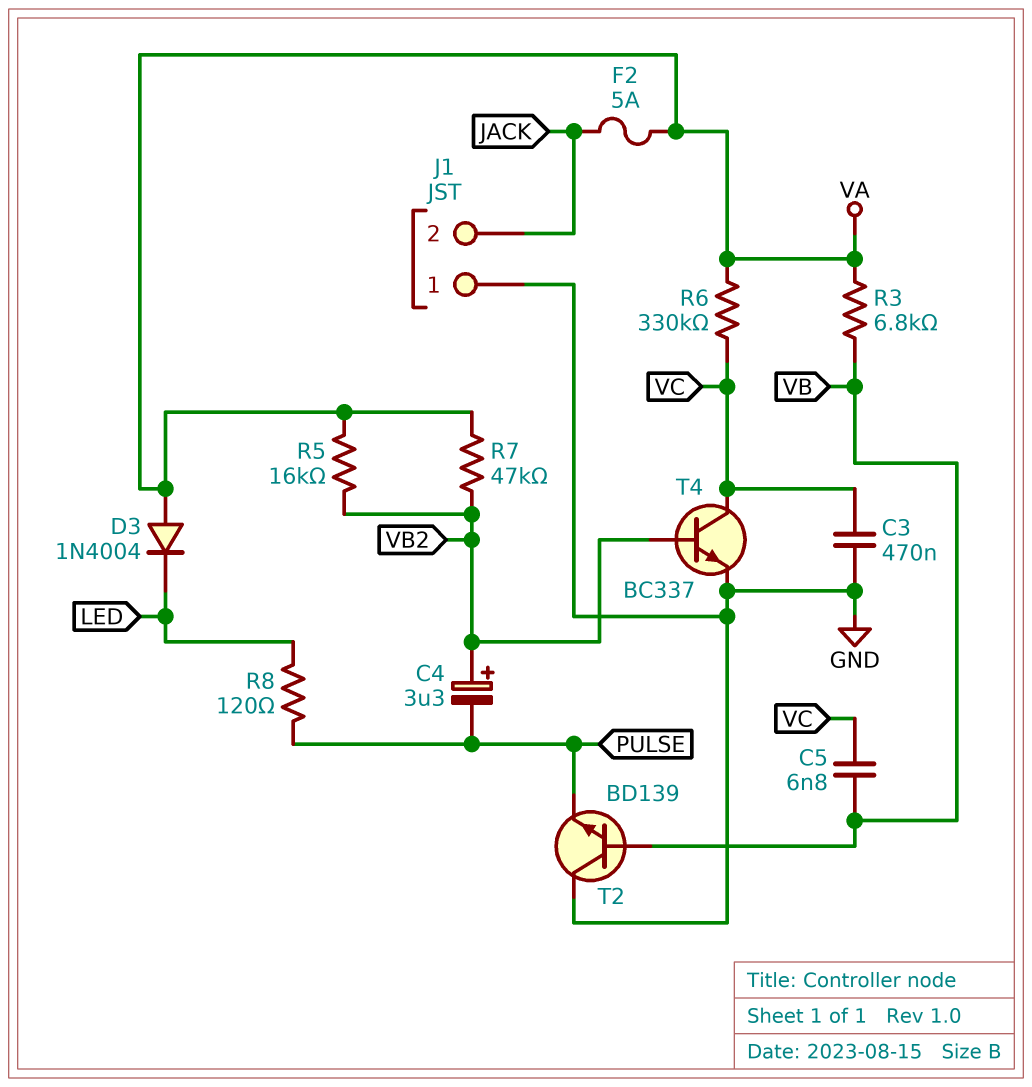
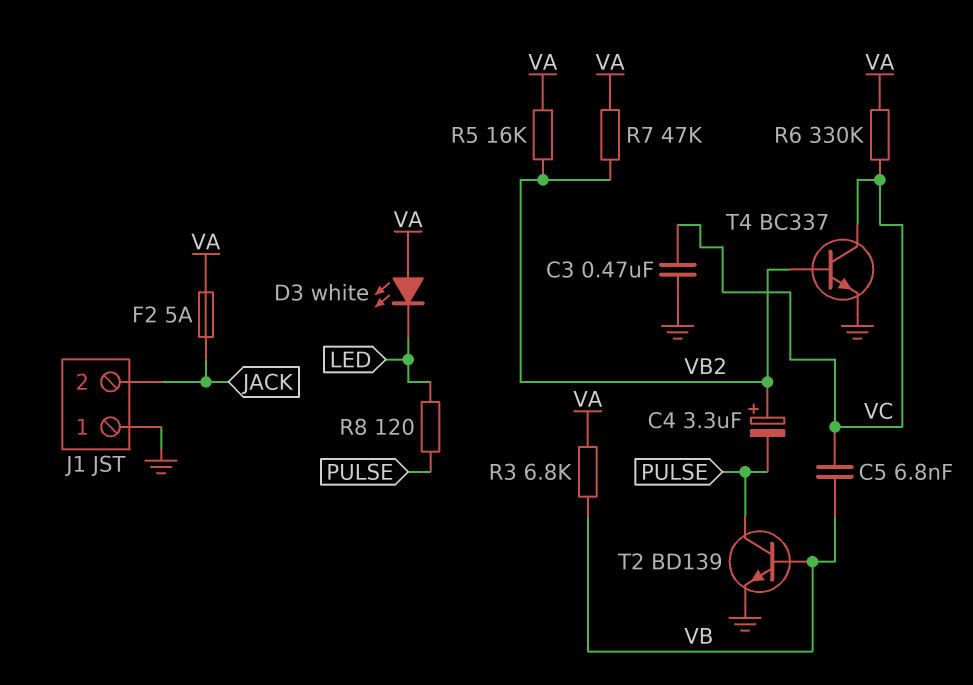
D3: diode 1N4004 (A VA, K LED) -> LED white (A VA, K LED)
T2: NPN BD139 (B VB, C GND, E PULSE) -> NPN BD139 (B VB, C PULSE, E GND)

